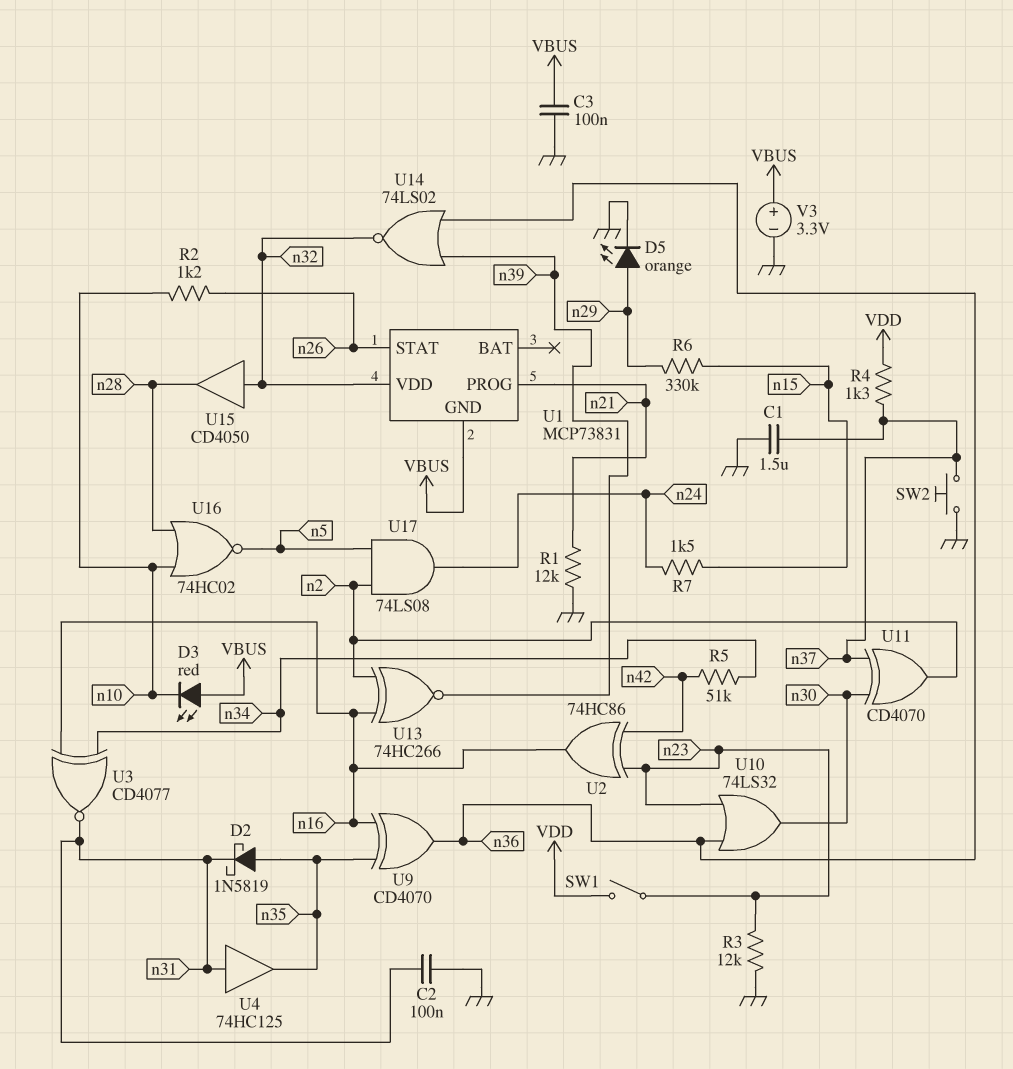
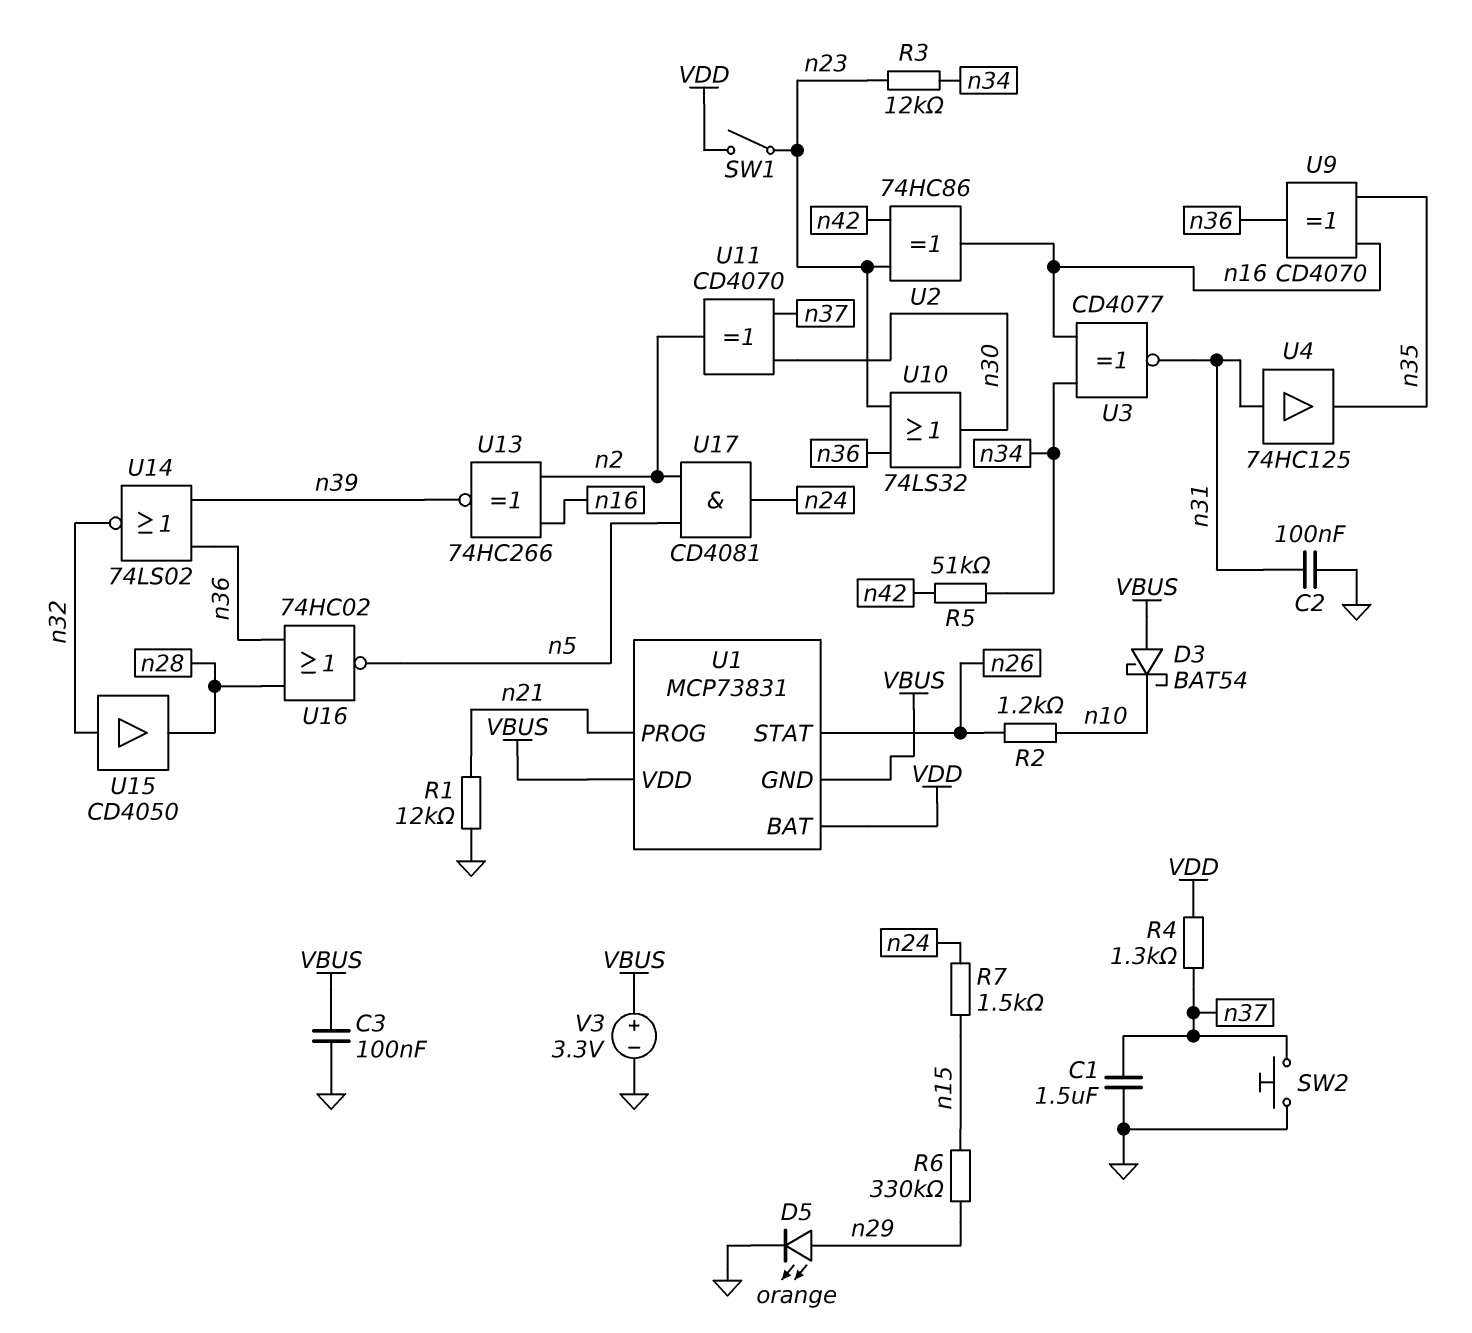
D2: schottky 1N5819 (A n35, K n31) -> none
D3: LED red (A VBUS, K n10) -> schottky BAT54 (A VBUS, K n10)
R3: 12k (GND, n23) -> 12k (n23, n34)
U1 pin BAT: none -> VDD
U1 pin VDD: n32 -> VBUS
U16: NOR 74HC02 (in n10, in n28, out n5) -> NOR 74HC02 (in n28, in n36, out n5)
U17: AND 74LS08 (in n2, in n5, out n24) -> AND CD4081 (in n2, in n5, out n24)

